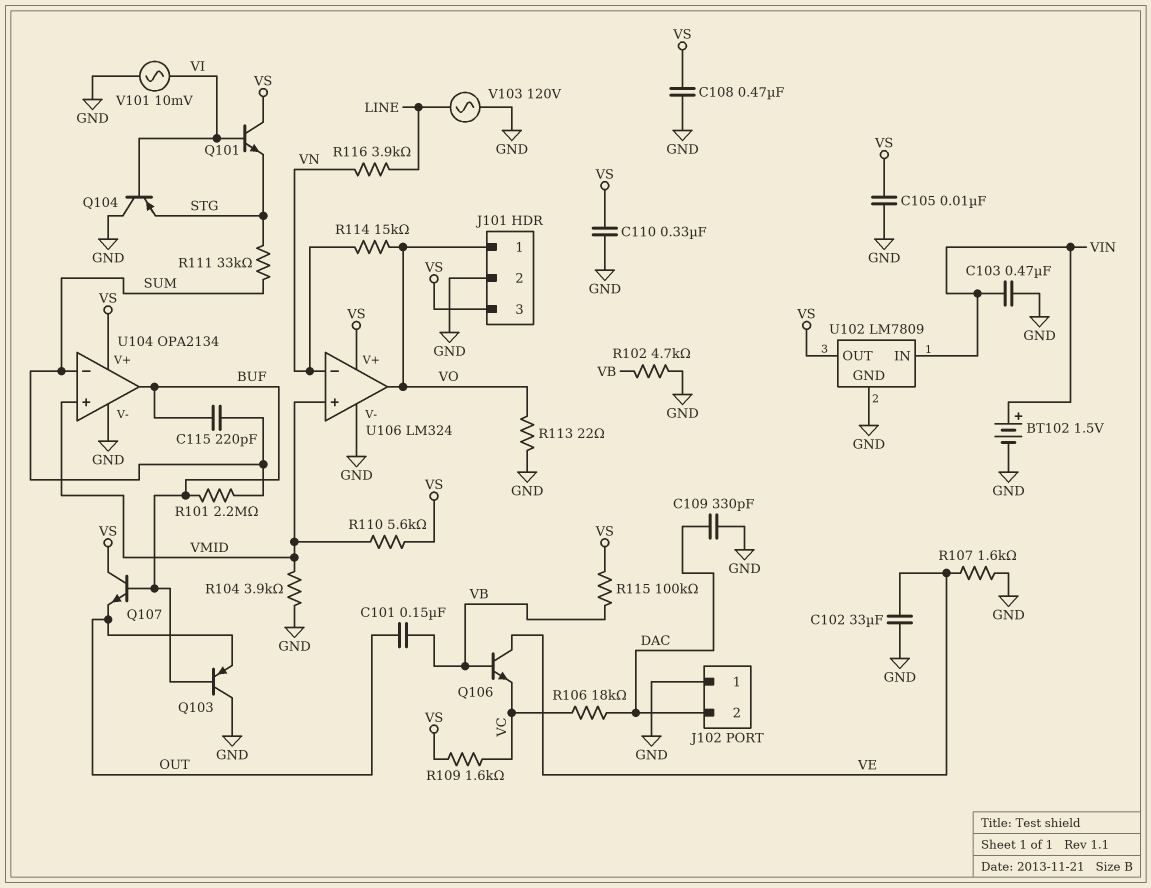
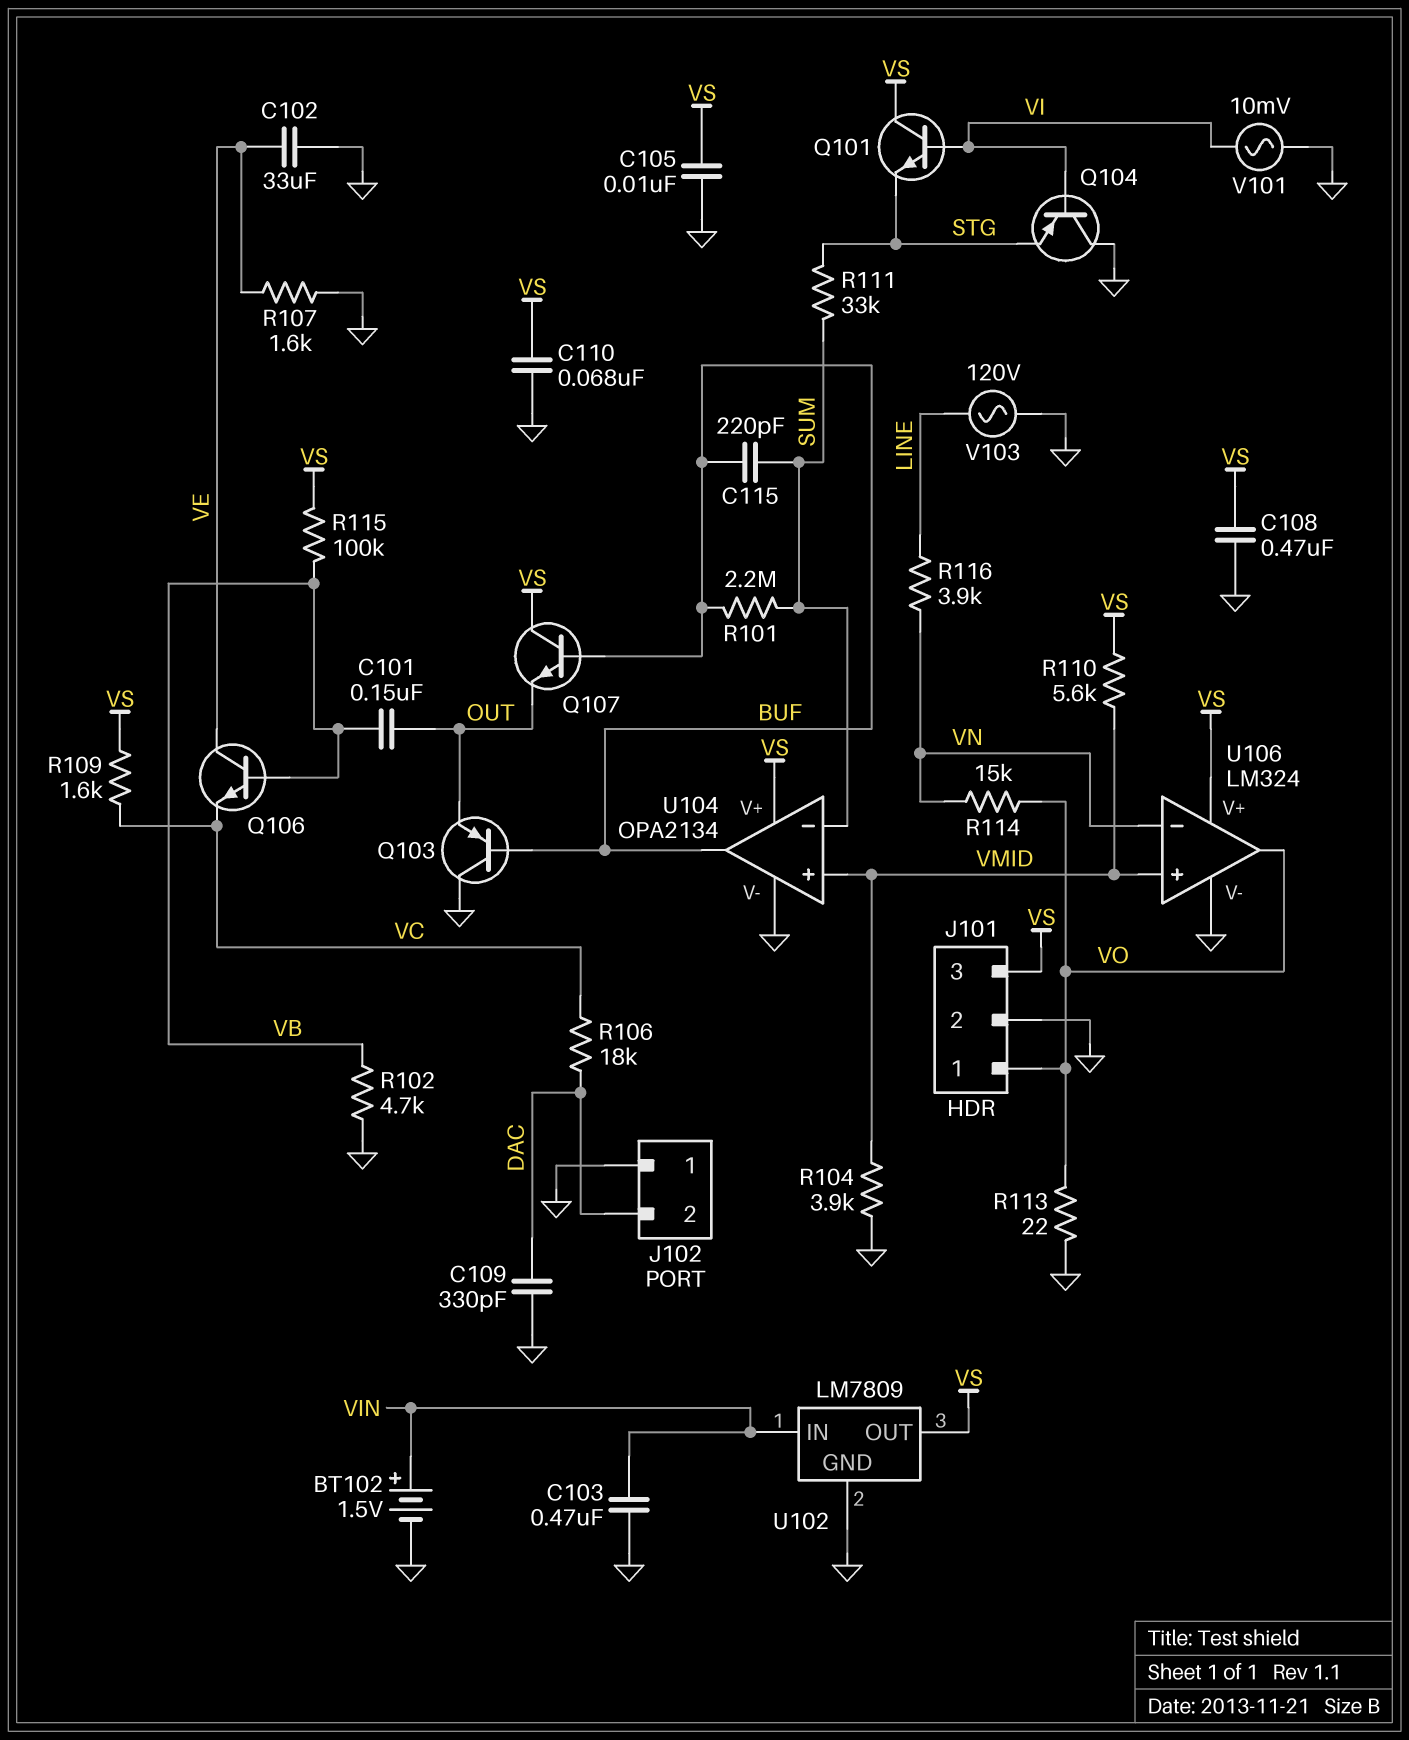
C110: 330nF (GND, VS) -> 68nF (GND, VS)

